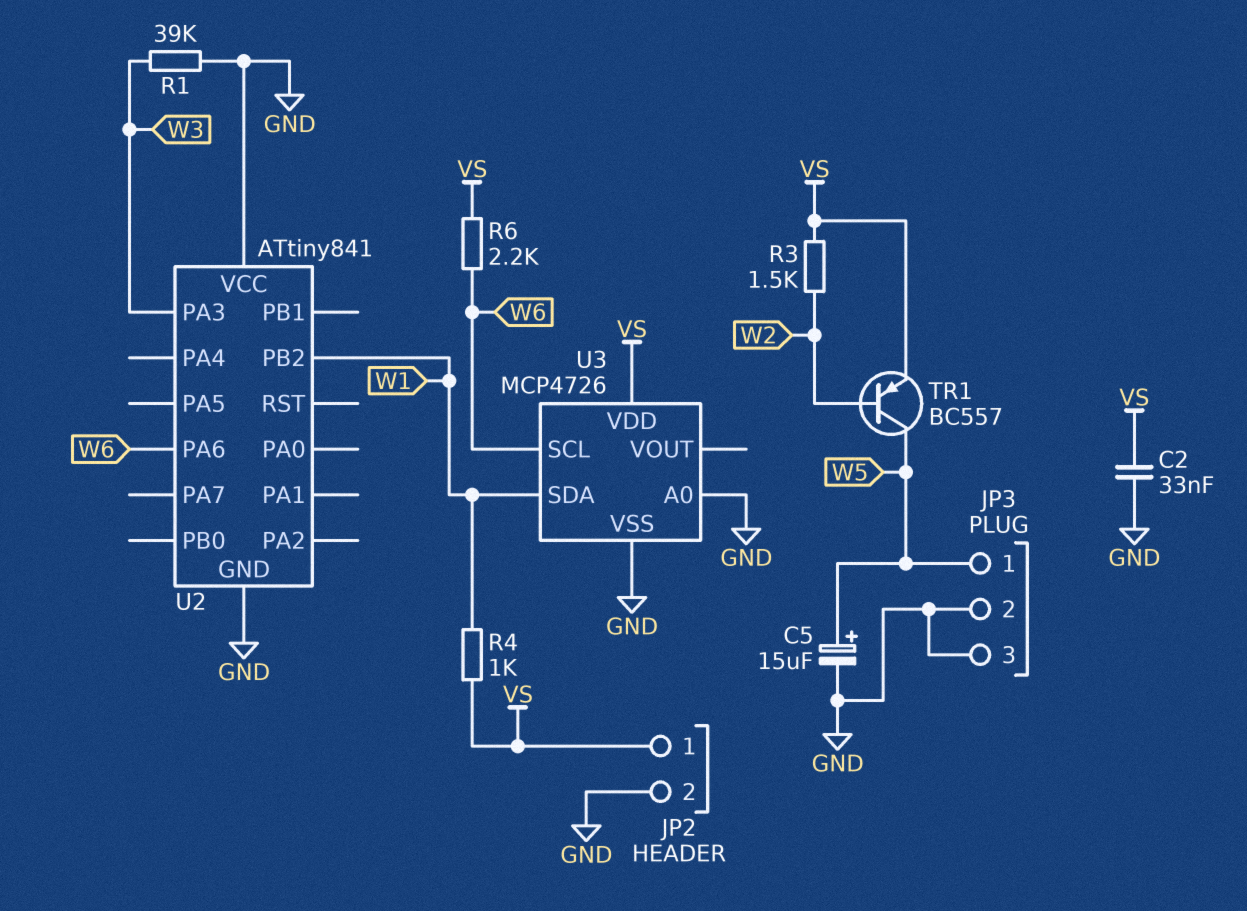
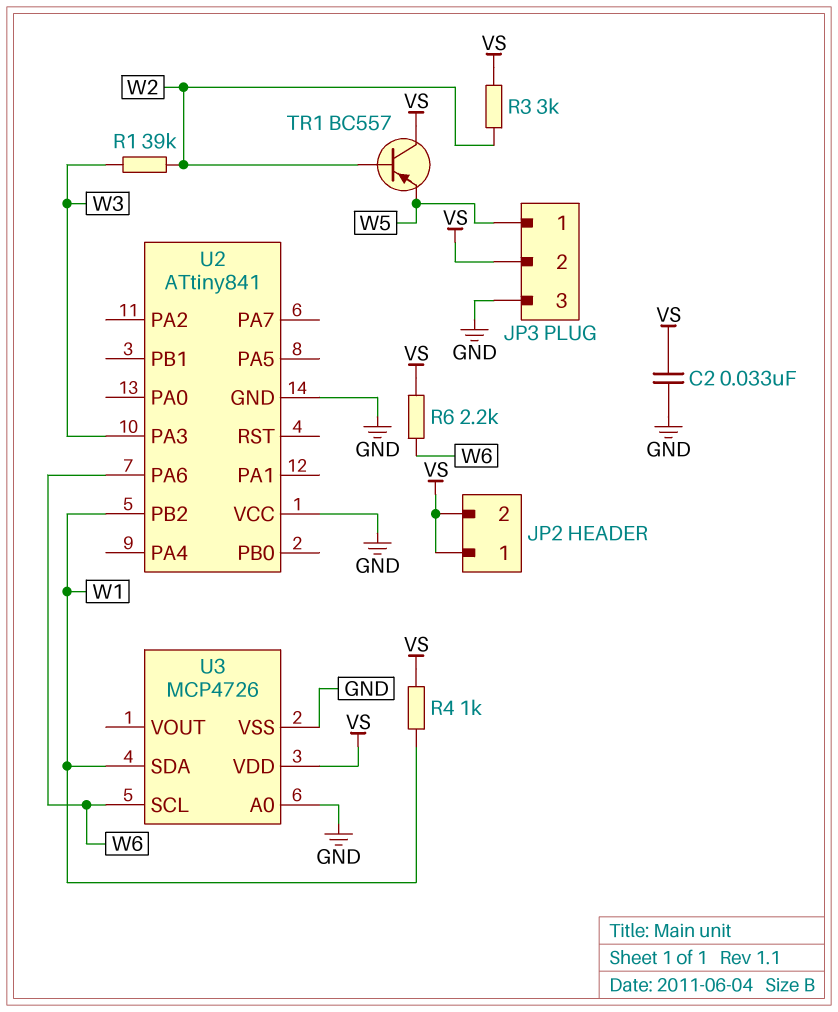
C5: 15uF (plus W5, minus GND) -> none
JP2 pin 2: GND -> VS
JP3 pin 2: GND -> VS
R1: 39k (GND, W3) -> 39k (W2, W3)
R3: 1.5k (VS, W2) -> 3k (VS, W2)
TR1: PNP BC557 (B W2, C W5, E VS) -> PNP BC557 (B W2, C VS, E W5)

